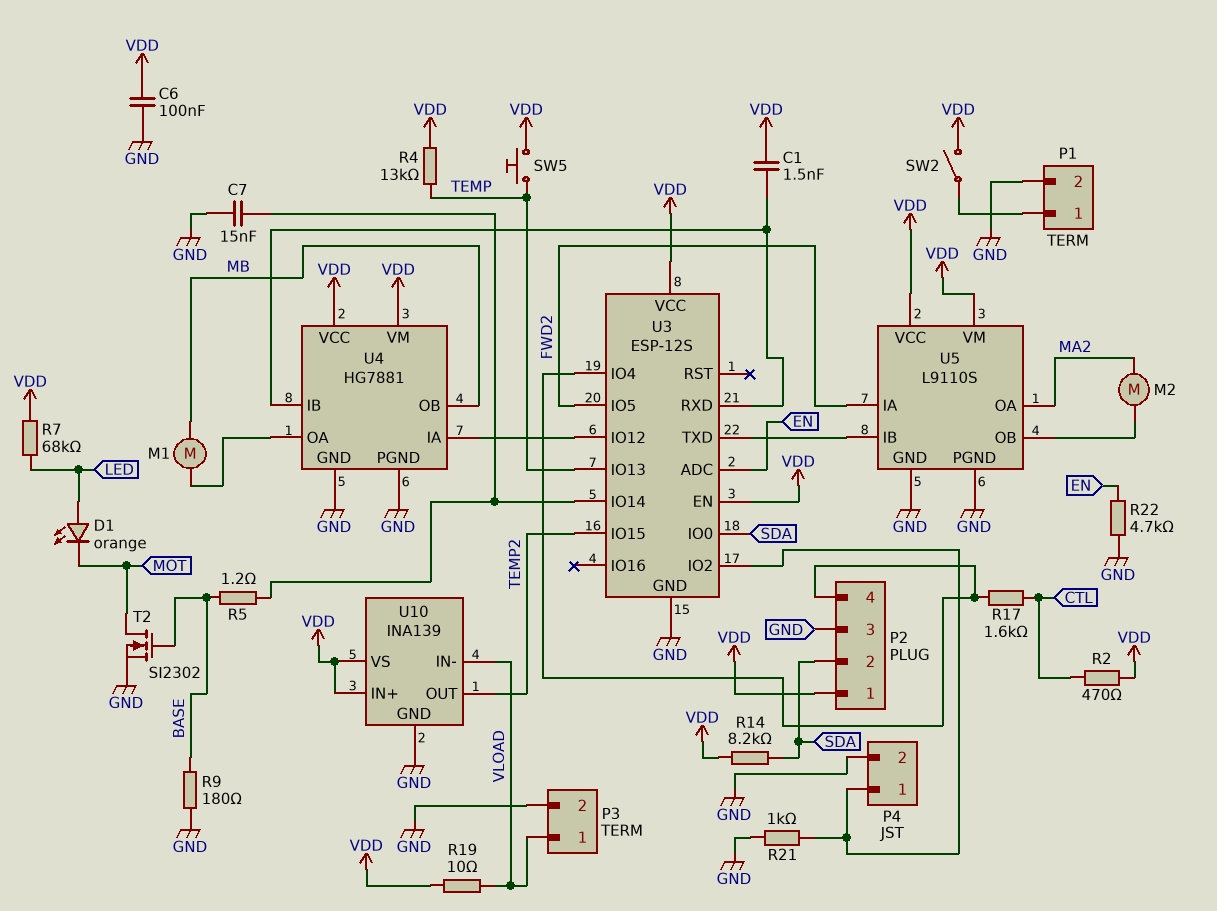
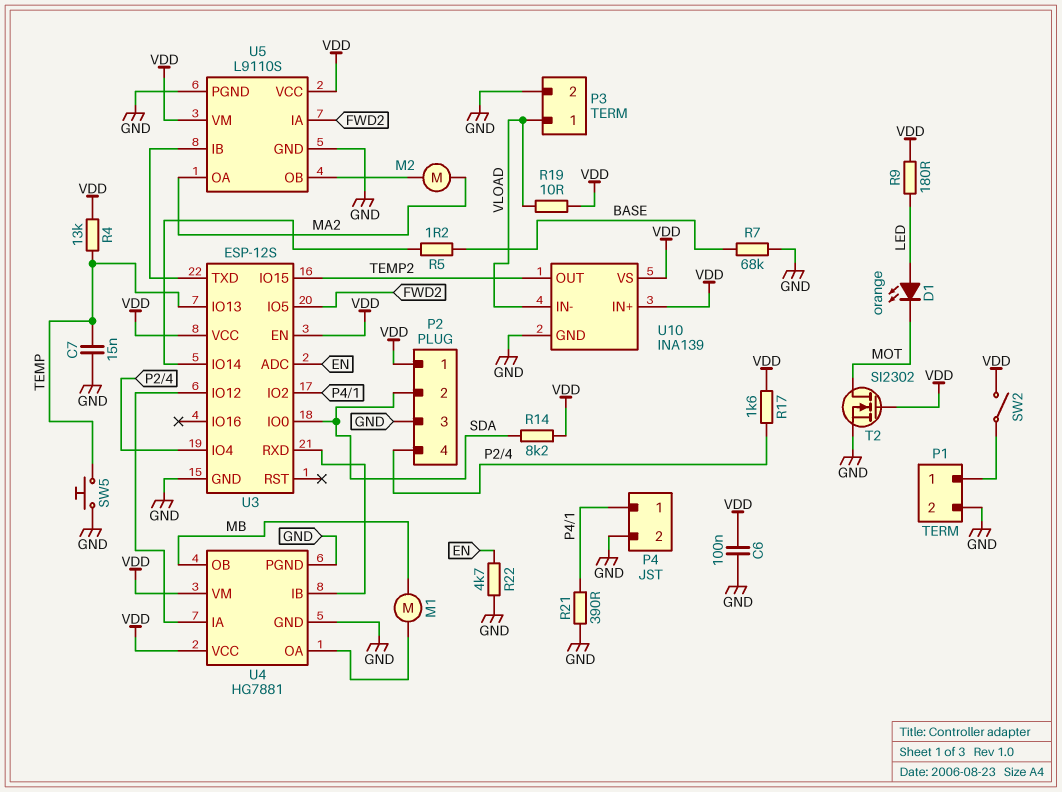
C1: 1.5nF (U3/RXD, VDD) -> none
C7: 15nF (GND, U3/IO14) -> 15nF (GND, TEMP)
R2: 470 (CTL, VDD) -> none
R7: 68k (LED, VDD) -> 68k (BASE, GND)
R9: 180 (BASE, GND) -> 180 (LED, VDD)
R17: 1.6k (CTL, P2/4) -> 1.6k (P2/4, VDD)
R21: 1k (GND, P4/1) -> 390 (GND, P4/1)
SW5: button (TEMP, VDD) -> button (GND, TEMP)
T2: NMOS SI2302 (G BASE, D MOT, S GND) -> NMOS SI2302 (G VDD, D MOT, S GND)

